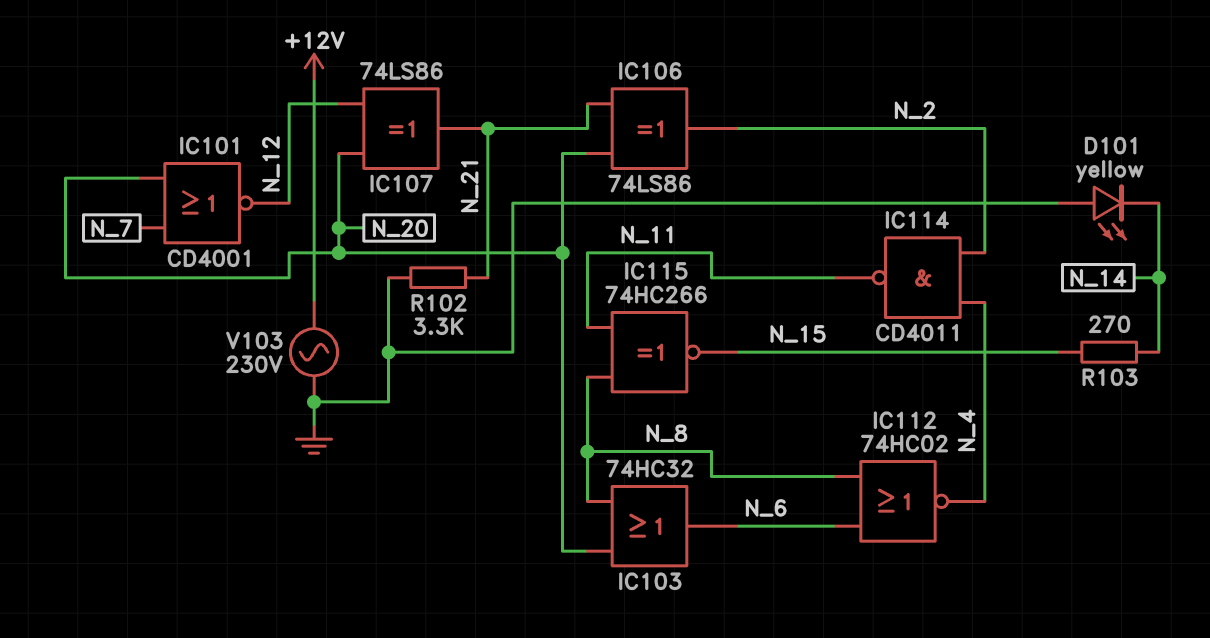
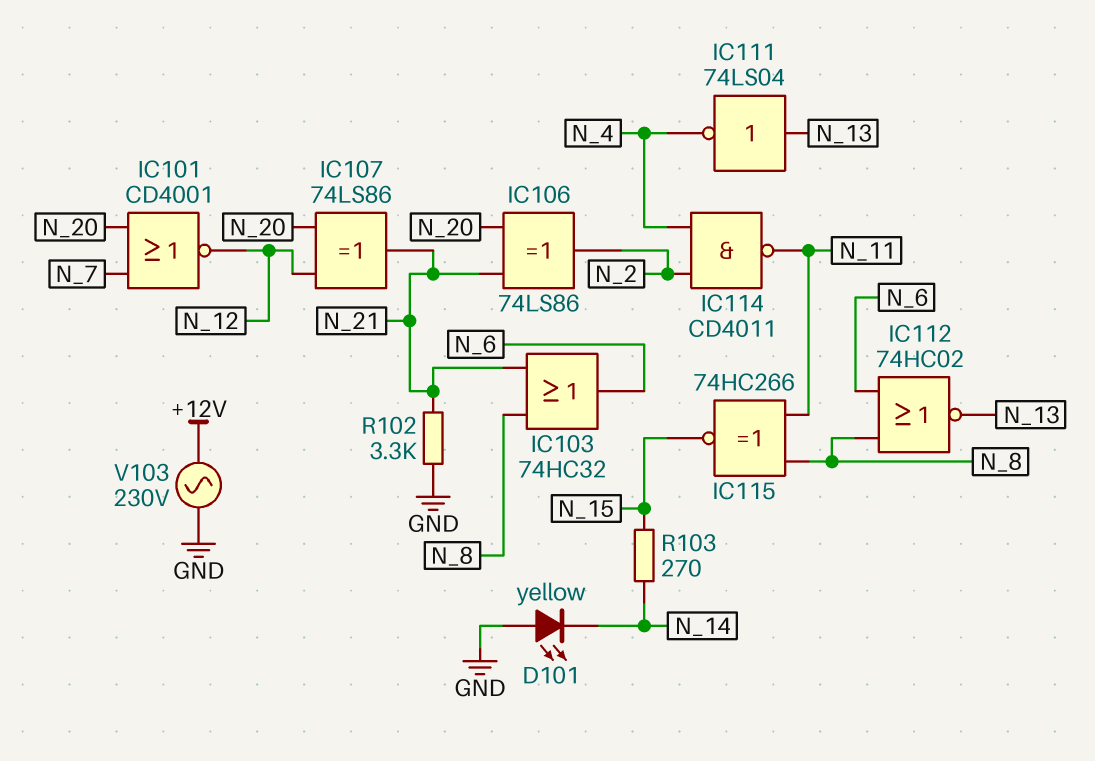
IC103: OR 74HC32 (in N_8, in N_20, out N_6) -> OR 74HC32 (in N_8, in N_21, out N_6)
IC111: none -> NOT 74LS04 (in N_13, out N_4)
IC112: NOR 74HC02 (in N_6, in N_8, out N_4) -> NOR 74HC02 (in N_6, in N_8, out N_13)

